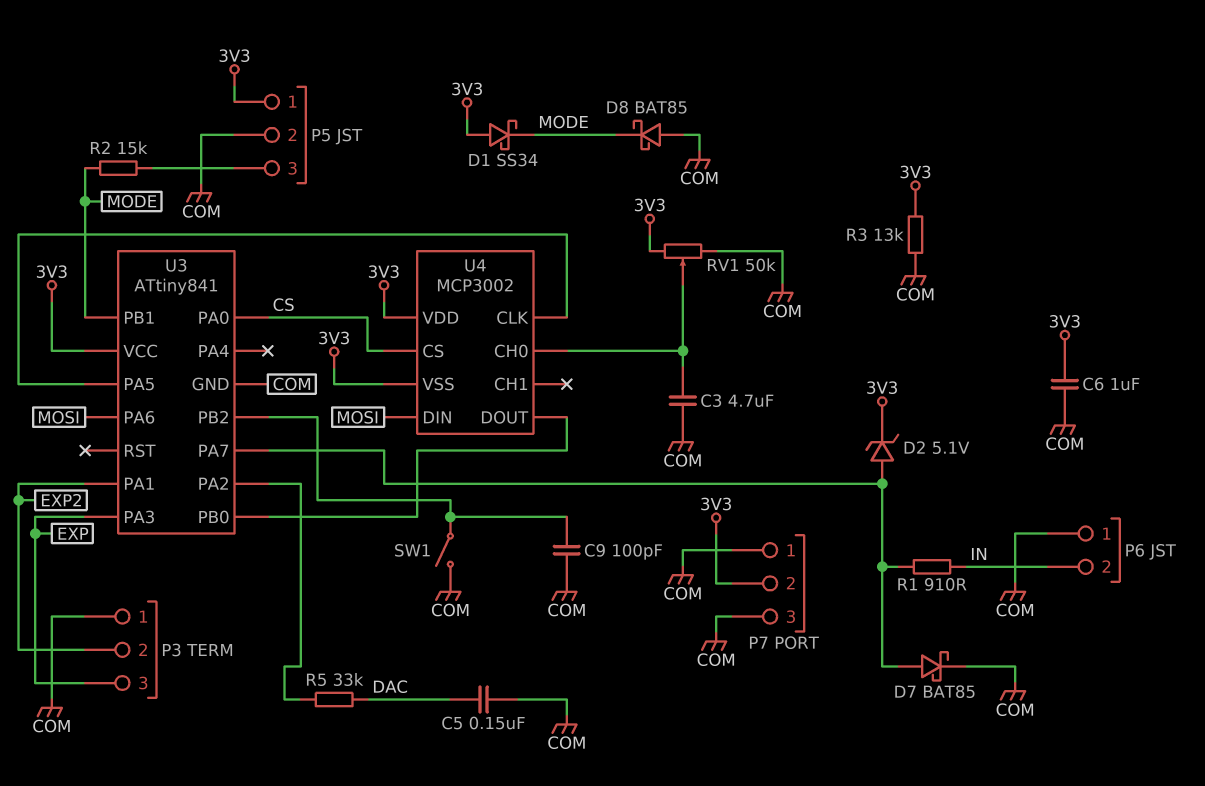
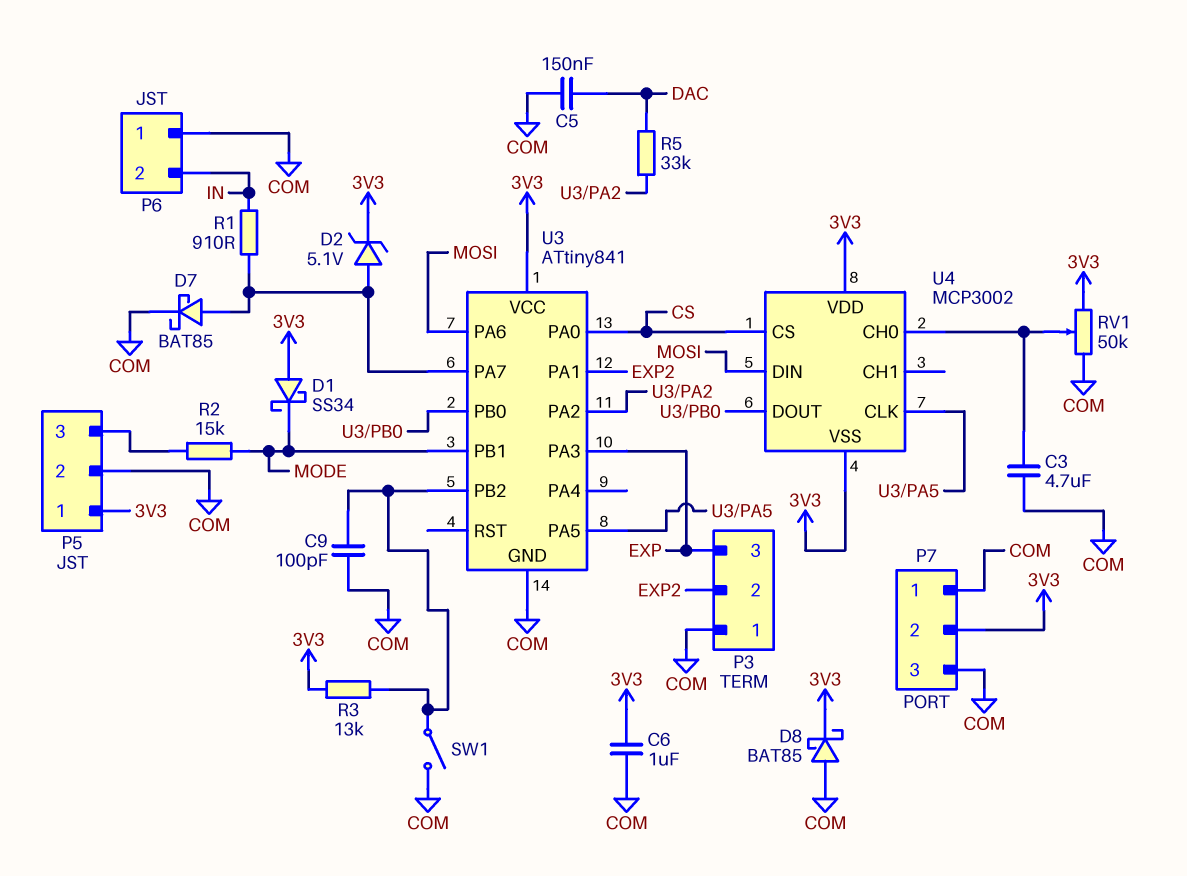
D8: schottky BAT85 (A COM, K MODE) -> schottky BAT85 (A COM, K 3V3)
R3: 13k (3V3, COM) -> 13k (3V3, U3/PB2)

